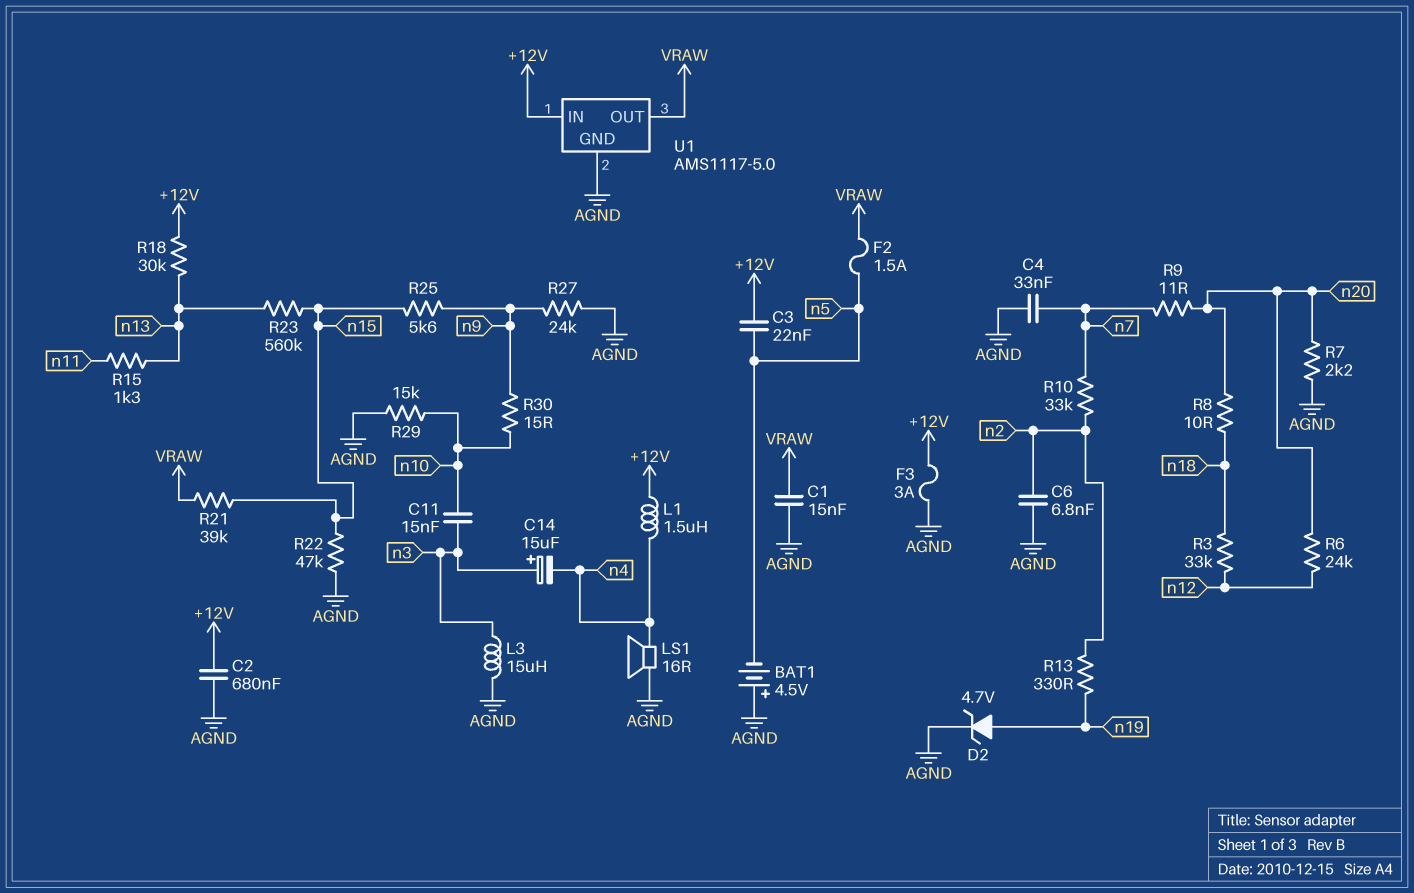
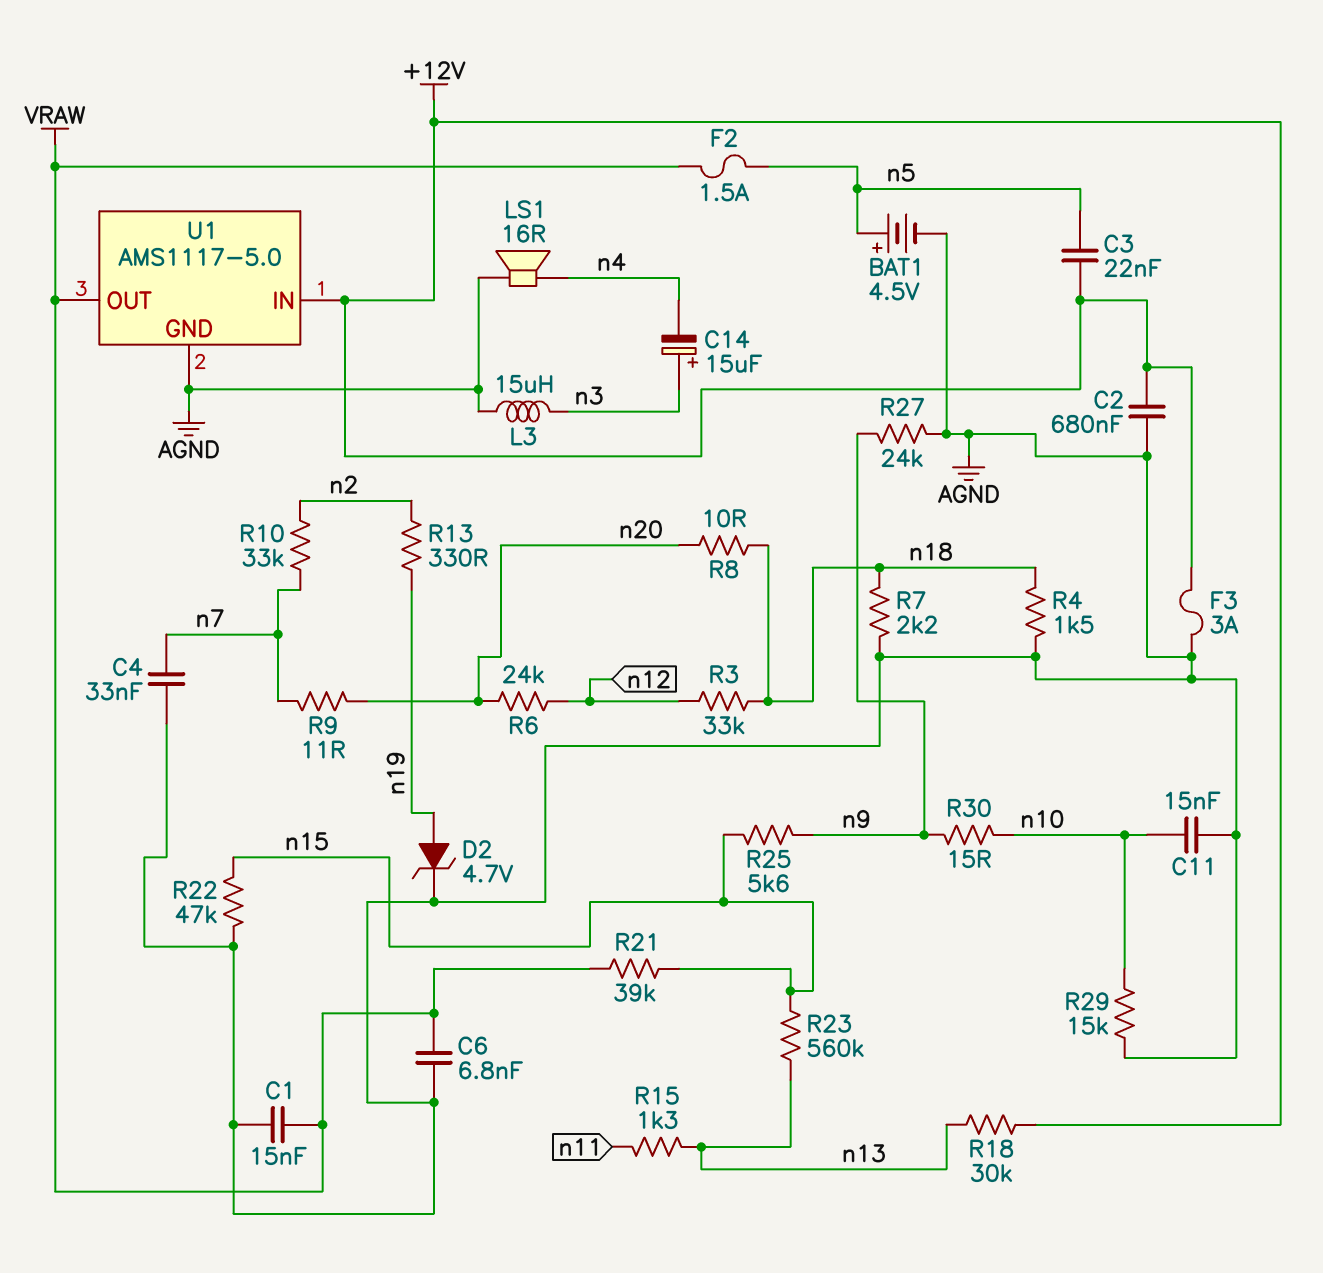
BAT1: 4.5V (plus AGND, minus n5) -> 4.5V (plus n5, minus AGND)
C6: 6.8nF (AGND, n2) -> 6.8nF (AGND, VRAW)
C11: 15nF (n3, n10) -> 15nF (AGND, n10)
L1: 1.5uH (+12V, n4) -> none
R4: none -> 1.5k (AGND, n18)
R7: 2.2k (AGND, n20) -> 2.2k (AGND, n18)

